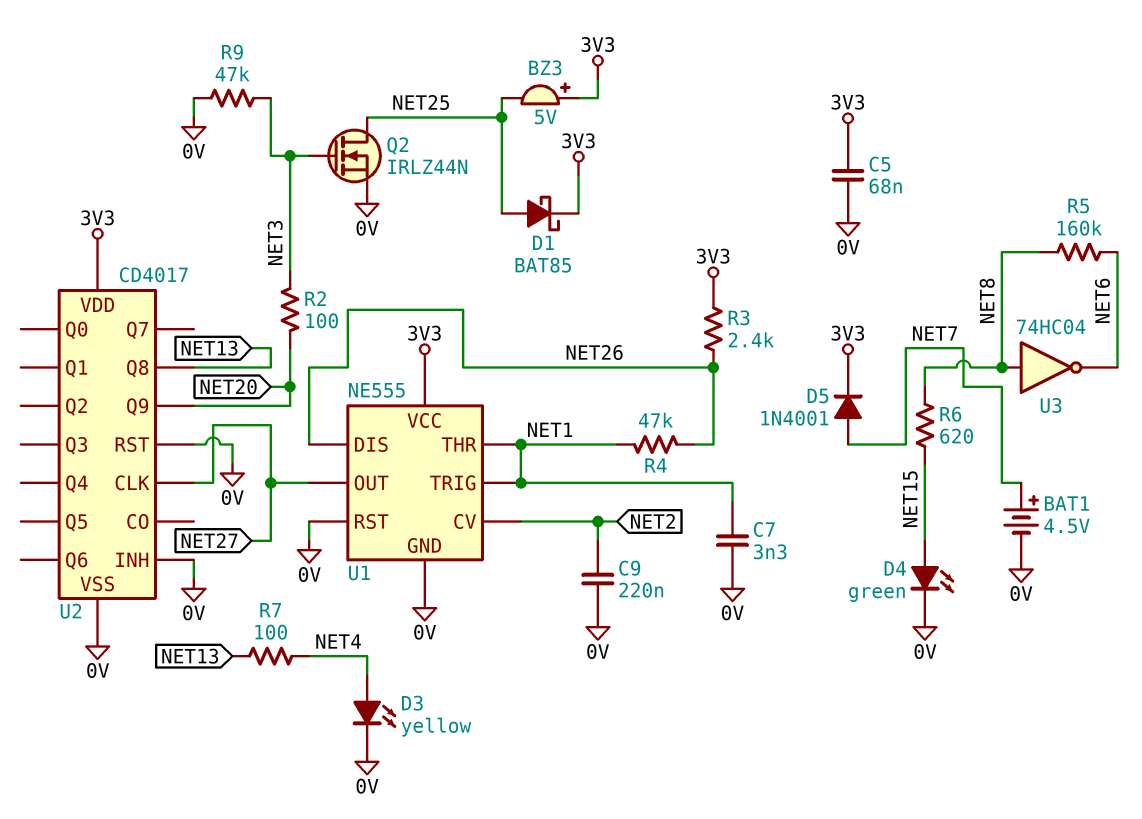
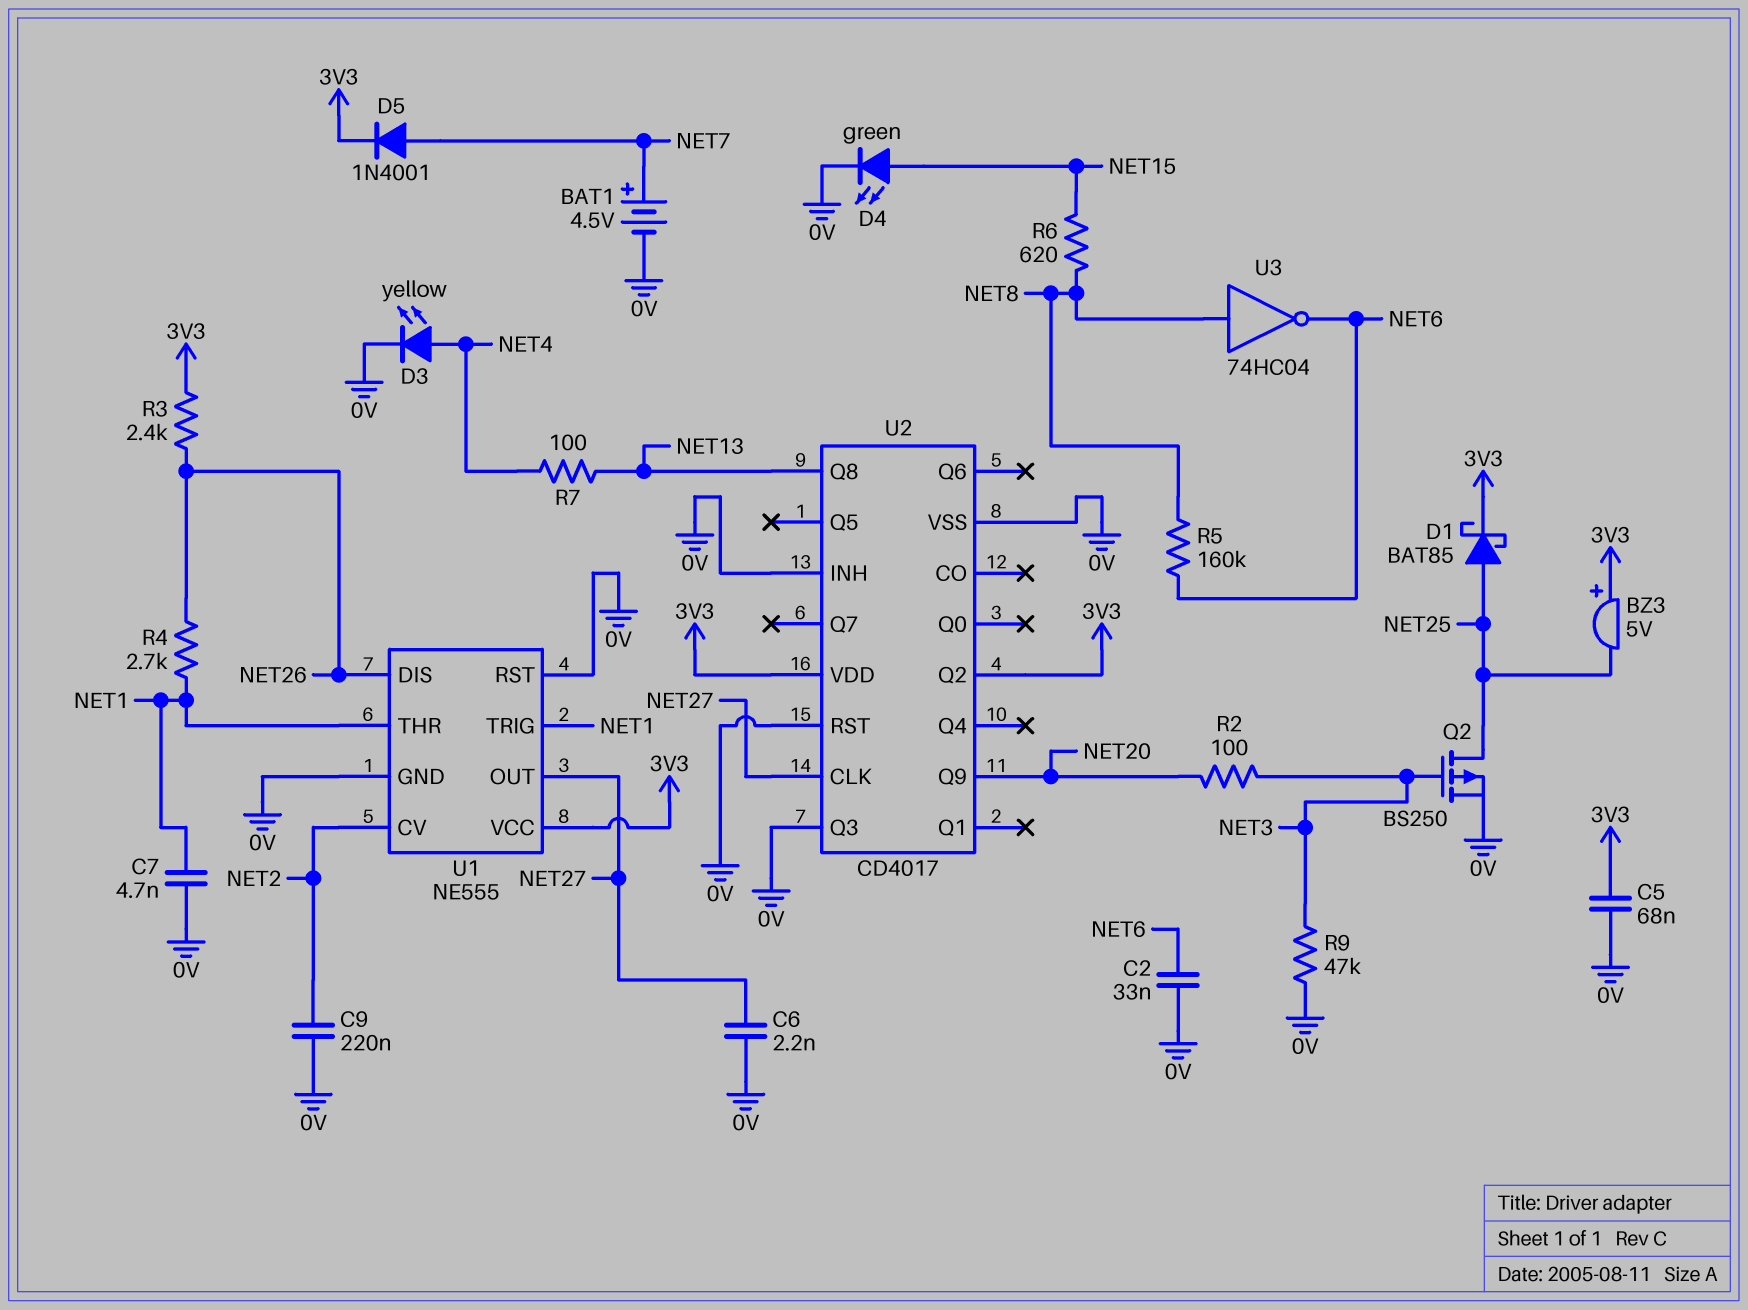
C2: none -> 33nF (0V, NET6)
C6: none -> 2.2nF (0V, NET27)
C7: 3.3nF (0V, NET1) -> 4.7nF (0V, NET1)
Q2: NMOS IRLZ44N (G NET3, D NET25, S 0V) -> PMOS BS250 (G NET3, D NET25, S 0V)
R4: 47k (NET1, NET26) -> 2.7k (NET1, NET26)
U2 pin Q2: none -> 3V3
U2 pin Q3: none -> 0V

